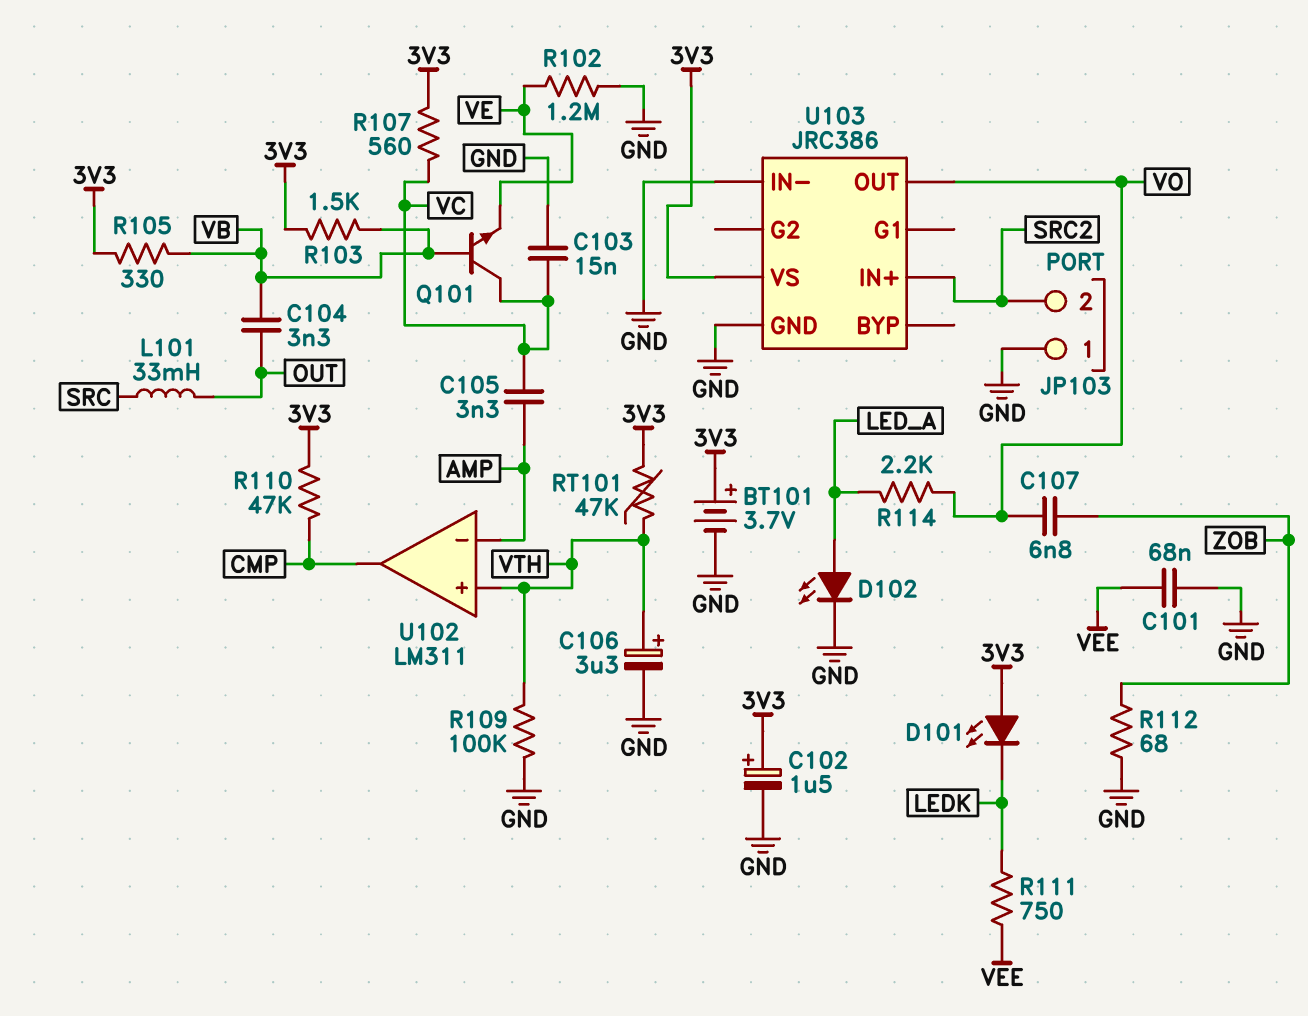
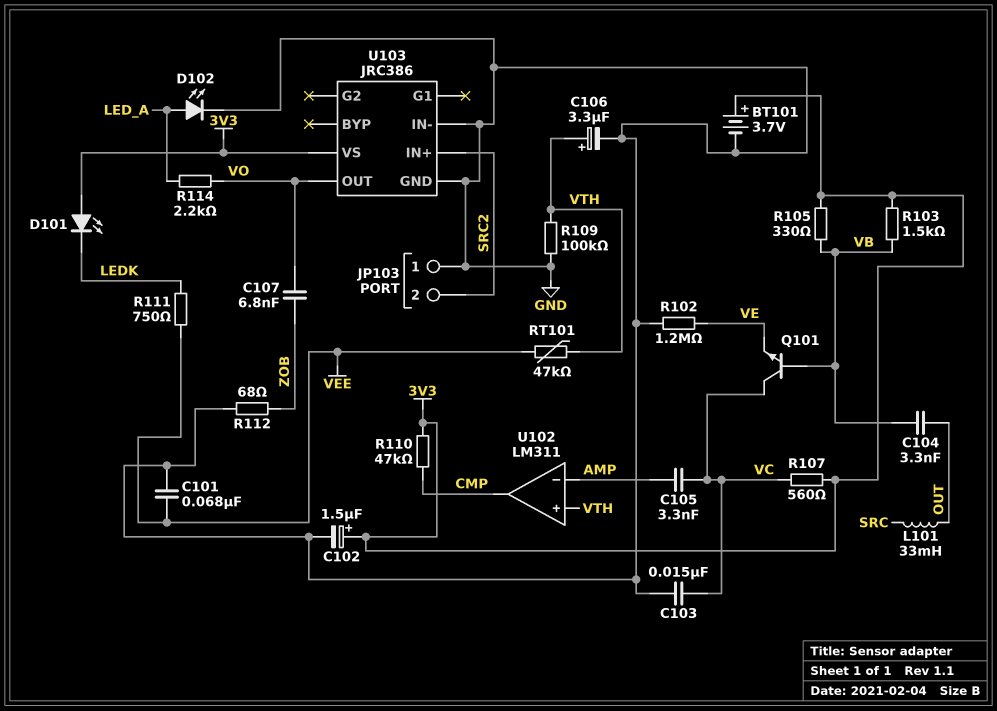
RT101: 47k (3V3, VTH) -> 47k (VEE, VTH)

